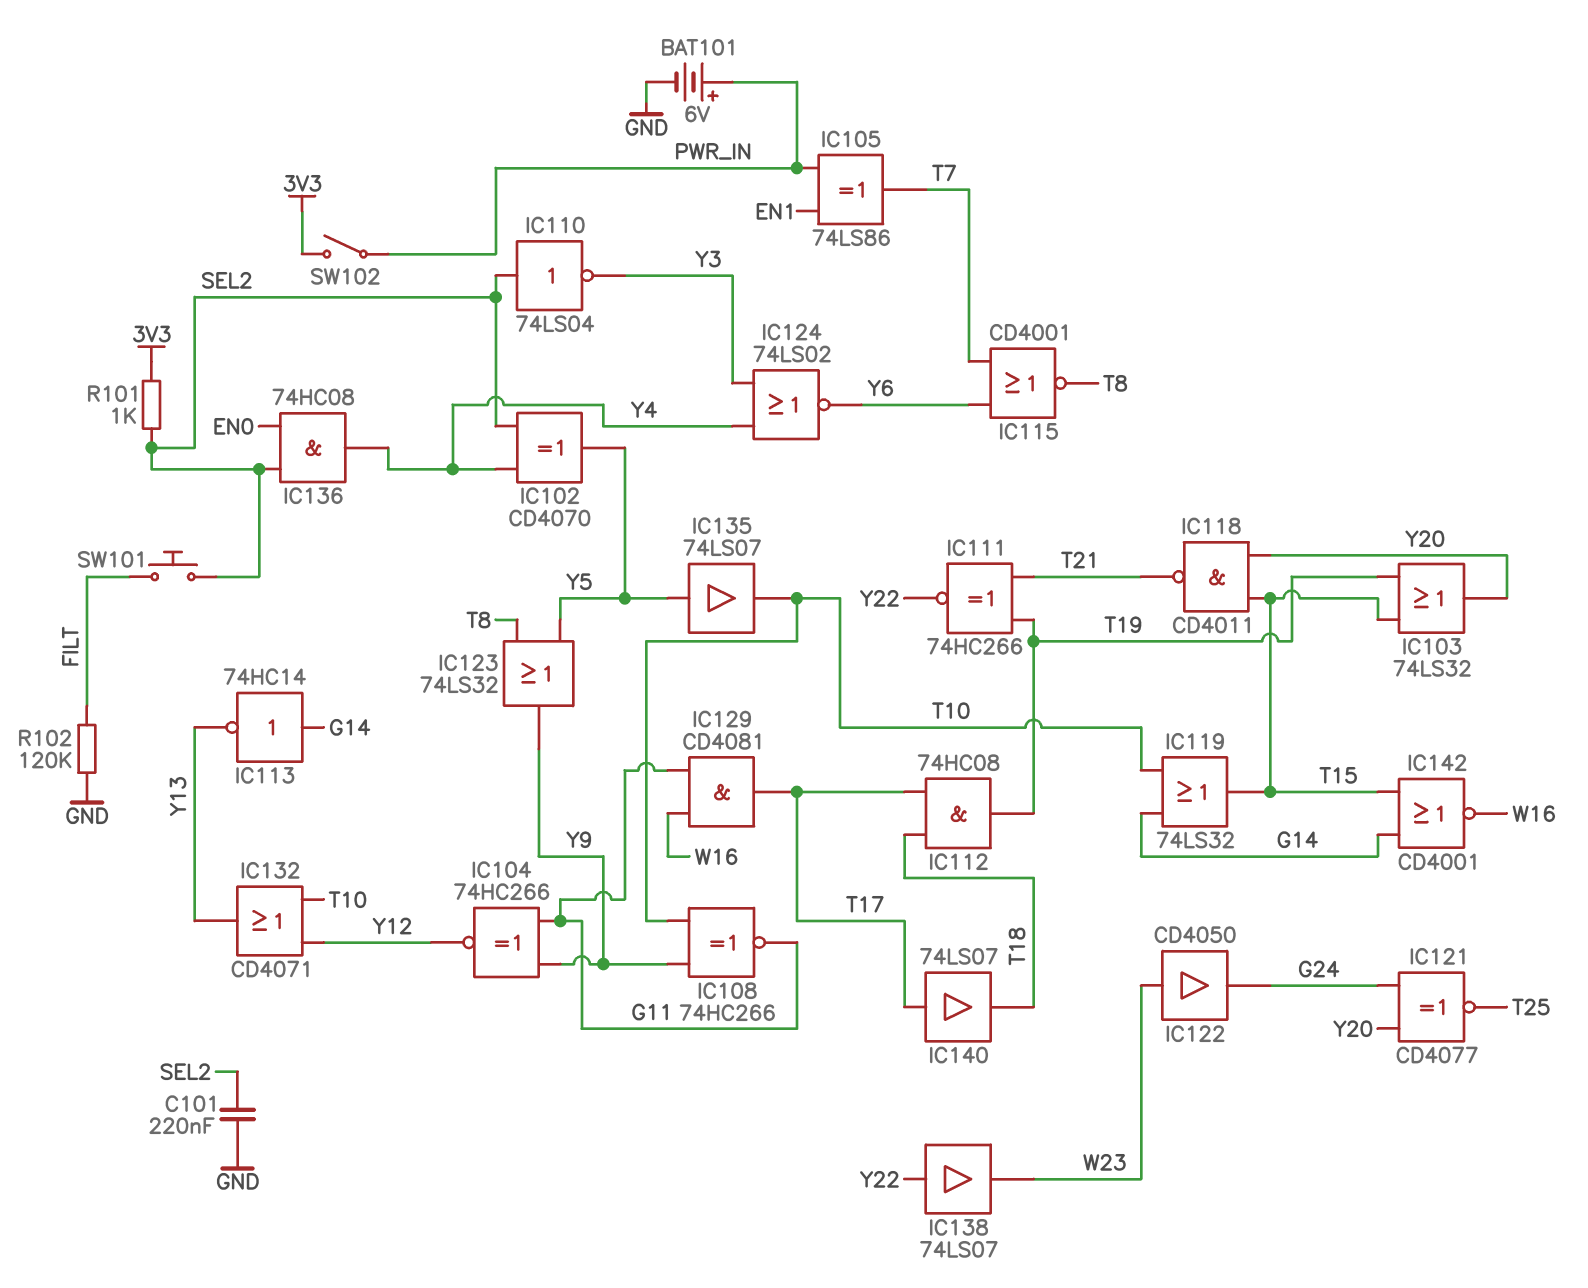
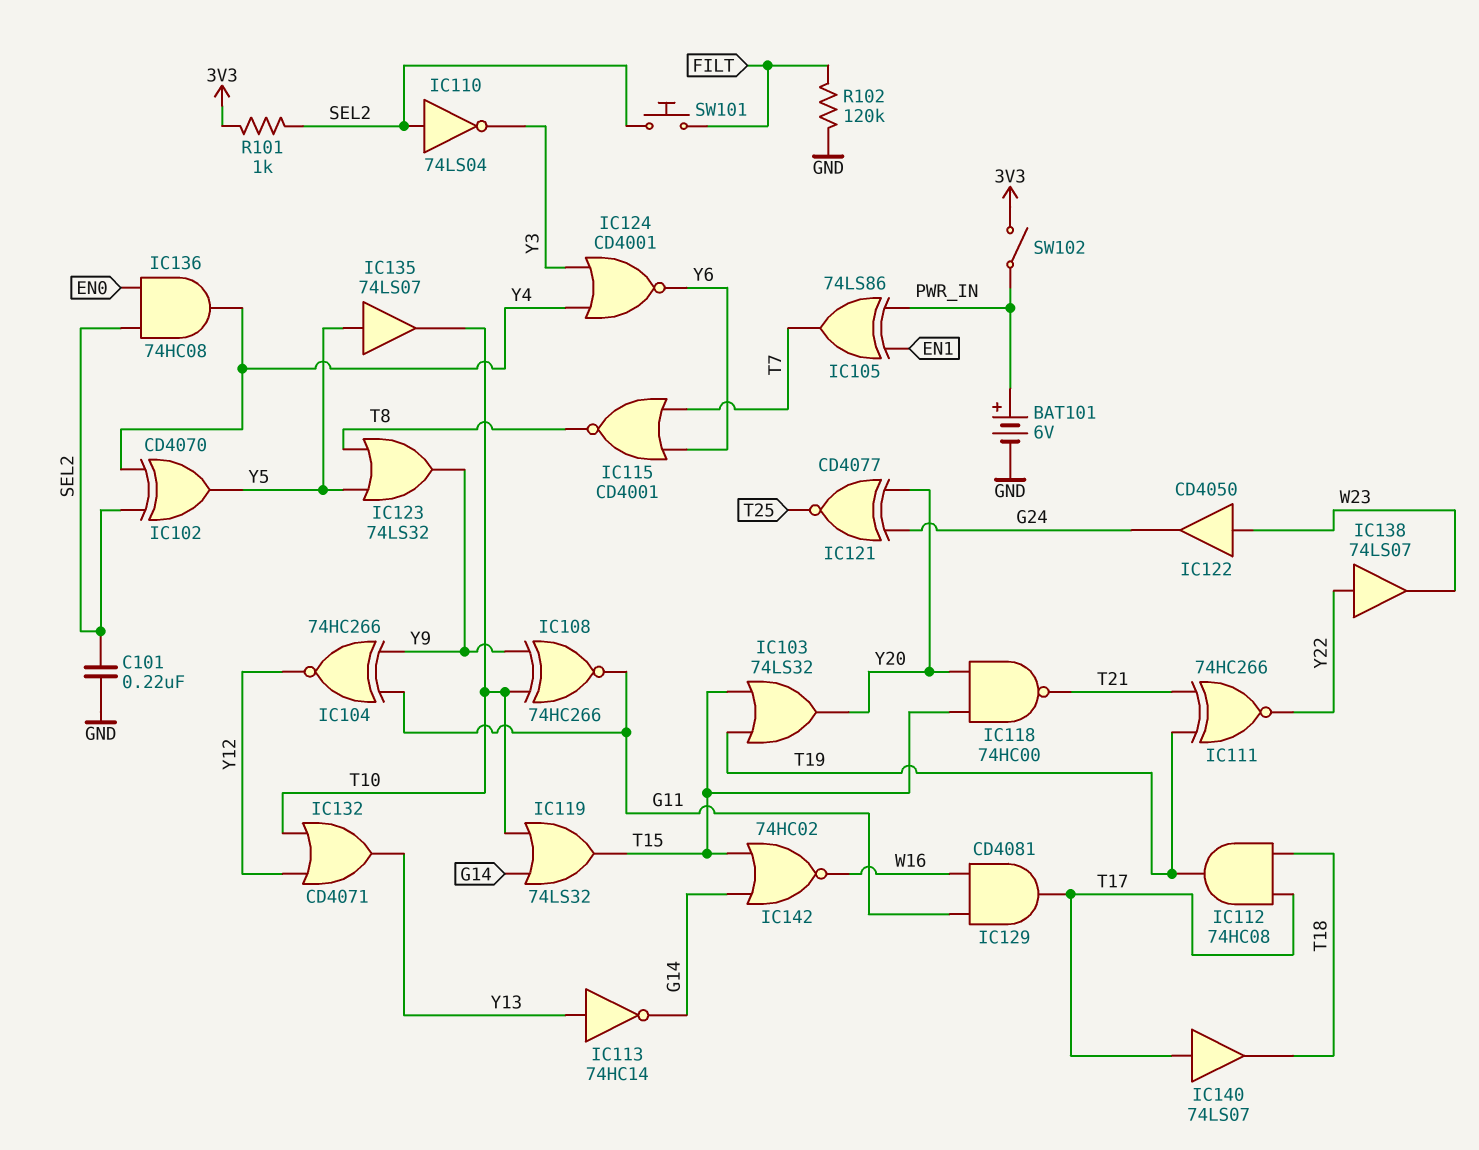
IC113: NOT 74HC14 (in G14, out Y13) -> NOT 74HC14 (in Y13, out G14)
IC118: NAND CD4011 (in T15, in Y20, out T21) -> NAND 74HC00 (in T15, in Y20, out T21)
IC124: NOR 74LS02 (in Y3, in Y4, out Y6) -> NOR CD4001 (in Y3, in Y4, out Y6)
IC142: NOR CD4001 (in G14, in T15, out W16) -> NOR 74HC02 (in G14, in T15, out W16)

